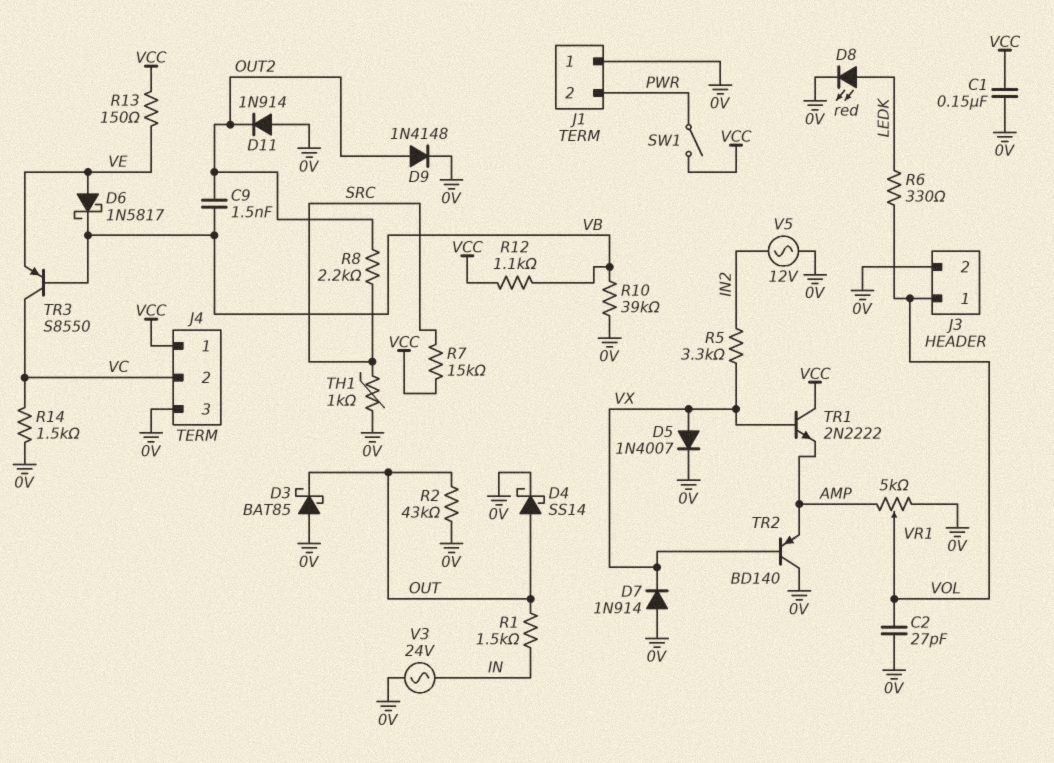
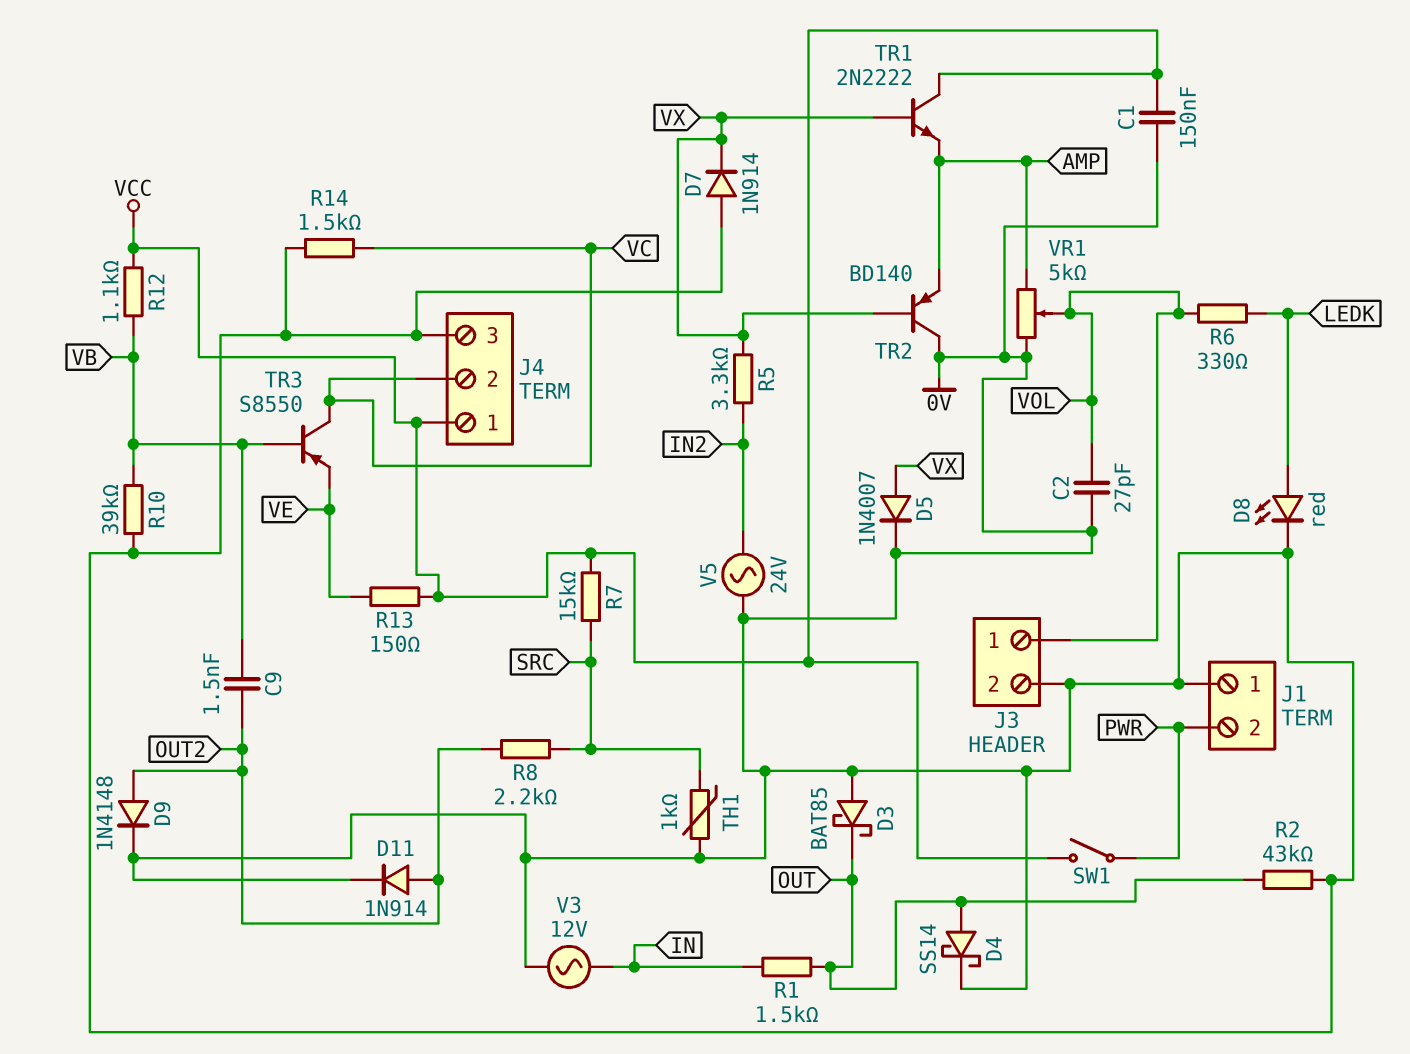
D6: schottky 1N5817 (A VE, K VB) -> none
D11: diode 1N914 (A 0V, K OUT2) -> diode 1N914 (A OUT2, K 0V)
V3: AC 24V (0V, IN) -> AC 12V (0V, IN)
V5: AC 12V (0V, IN2) -> AC 24V (0V, IN2)

